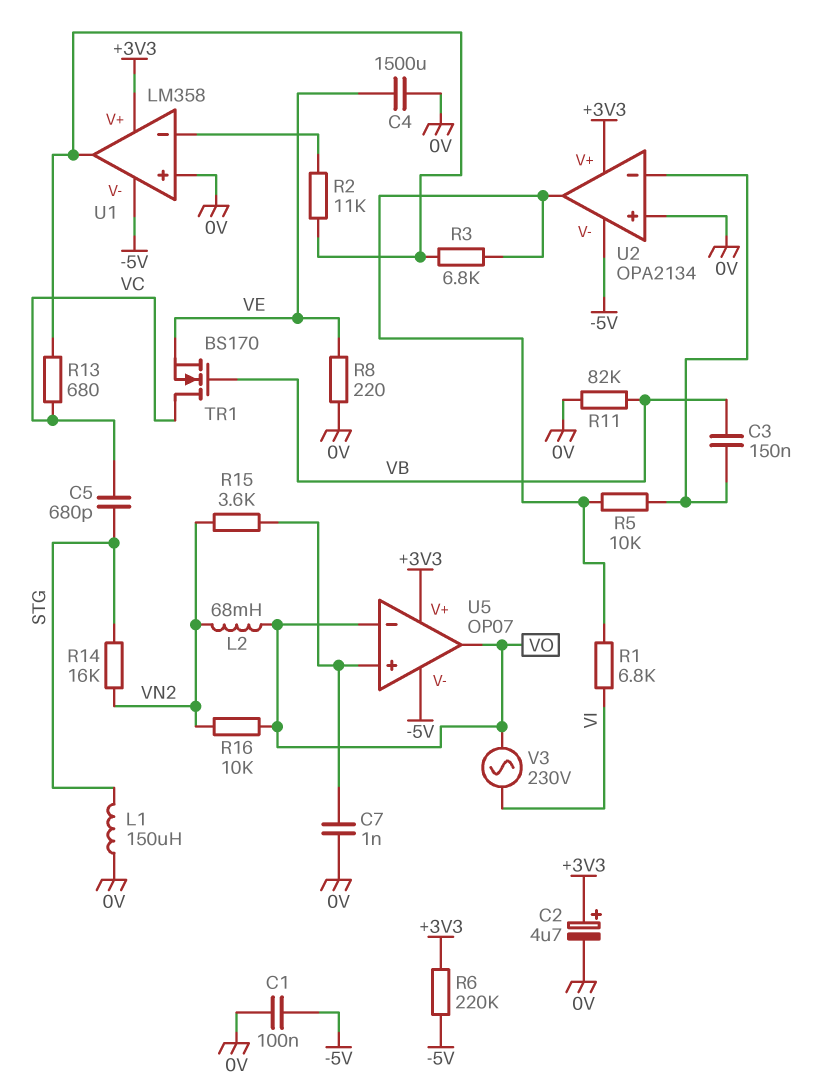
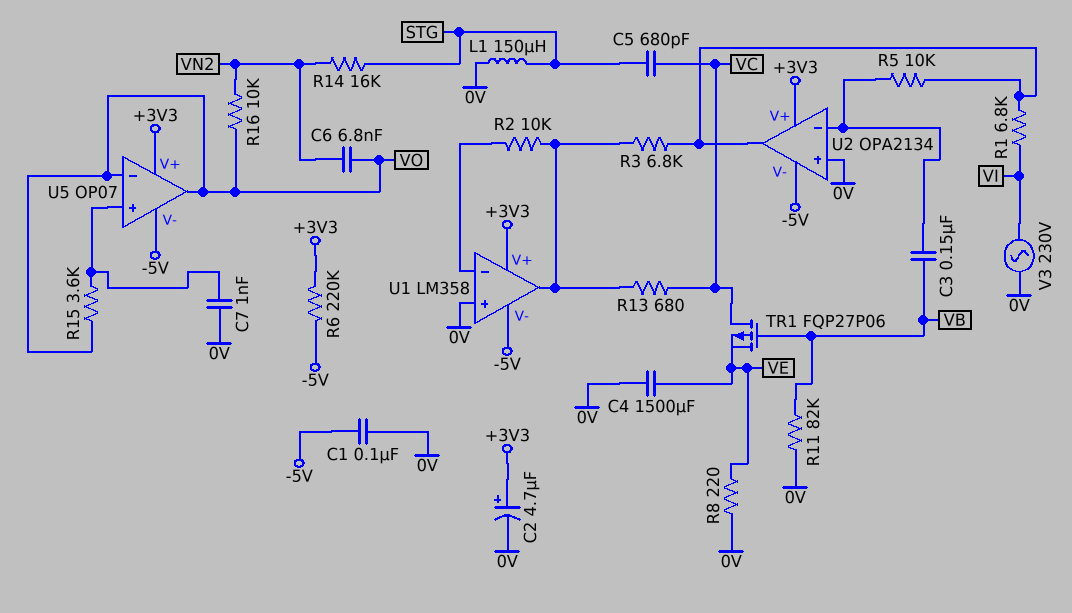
C6: none -> 6.8nF (VN2, VO)
L2: 68mH (VN2, VO) -> none
R2: 11k (U1/in-, U1/out) -> 10k (U1/in-, U1/out)
R15: 3.6k (U5/in+, VN2) -> 3.6k (U5/in+, VO)
TR1: NMOS BS170 (G VB, D VC, S VE) -> PMOS FQP27P06 (G VB, D VC, S VE)
V3: AC 230V (VI, VO) -> AC 230V (0V, VI)

